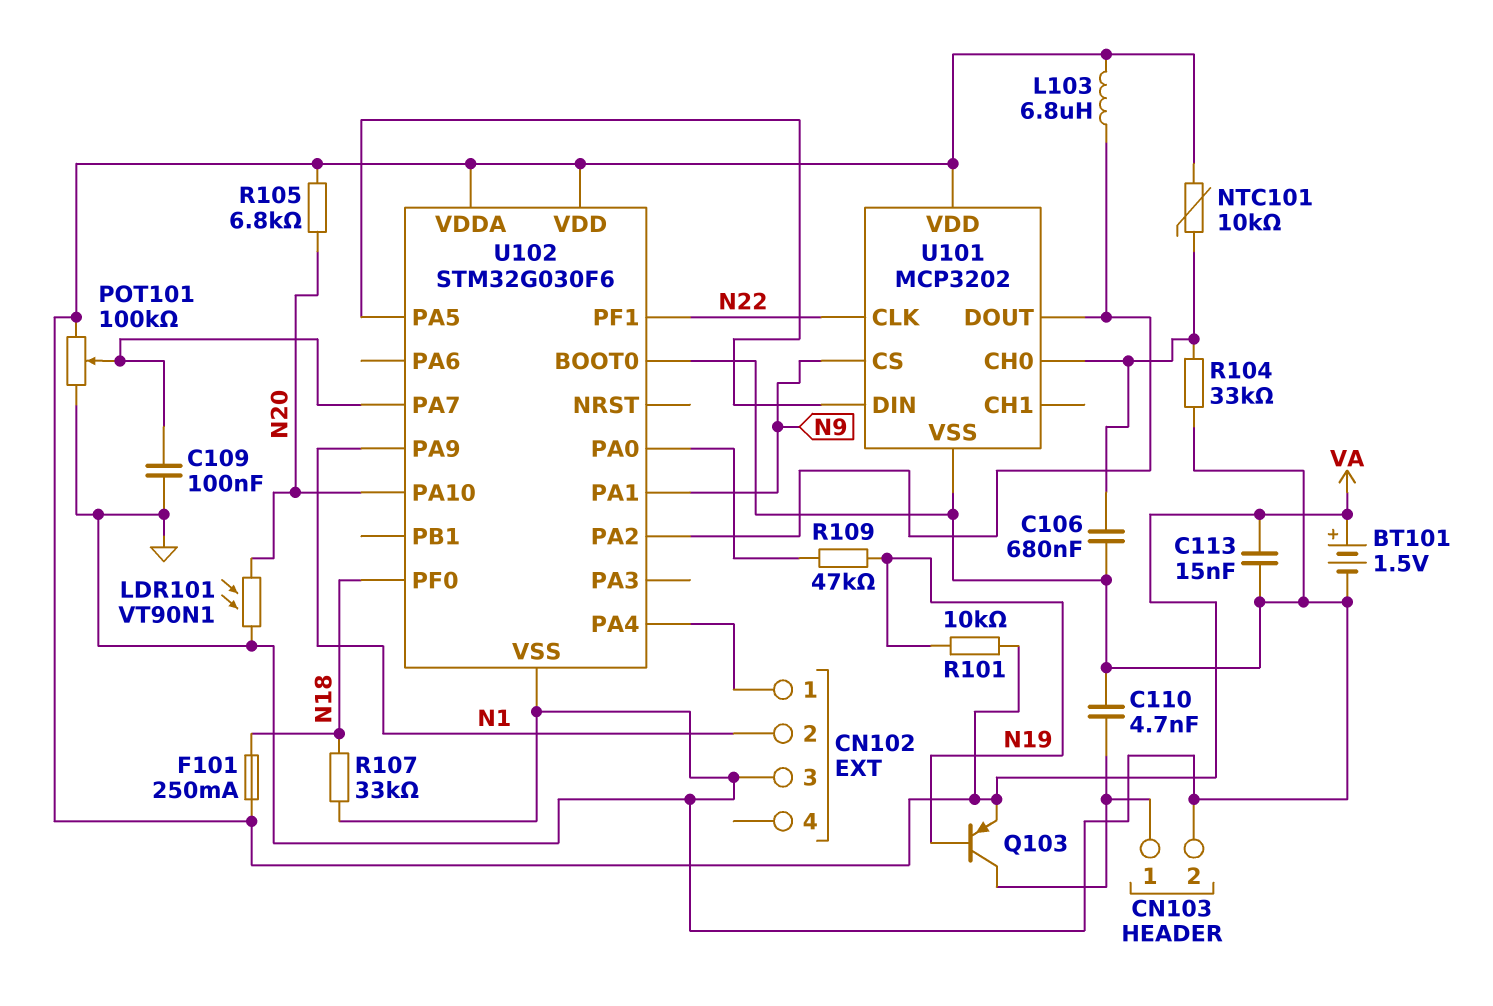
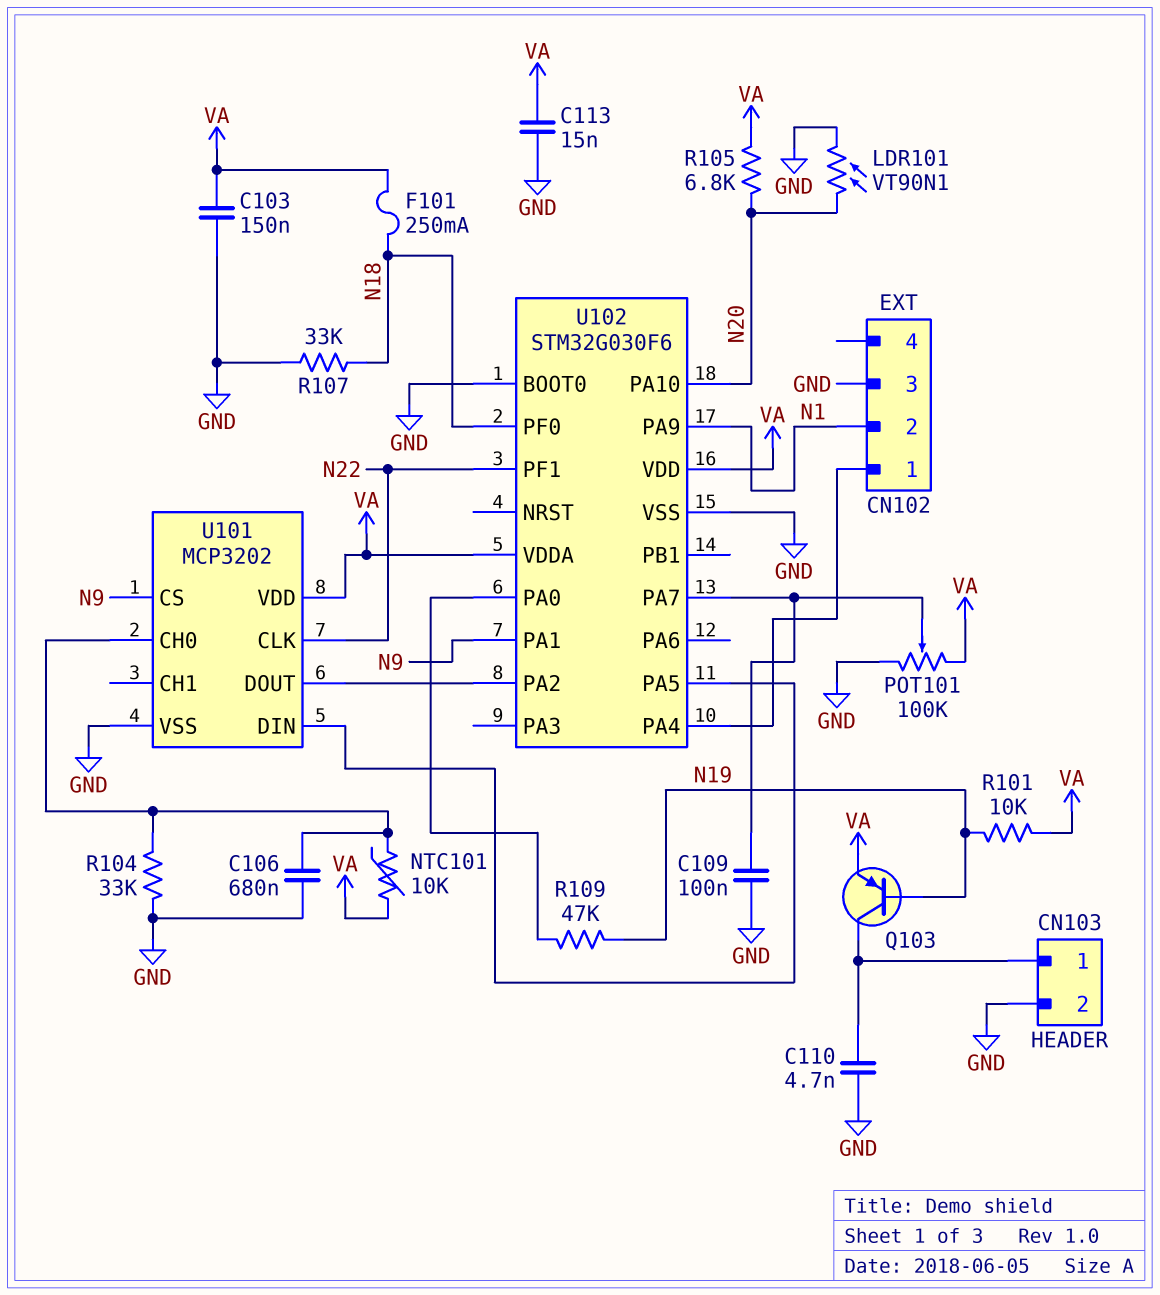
BT101: 1.5V (plus VA, minus GND) -> none
C103: none -> 150nF (GND, VA)
L103: 6.8uH (U101/DOUT, VA) -> none

